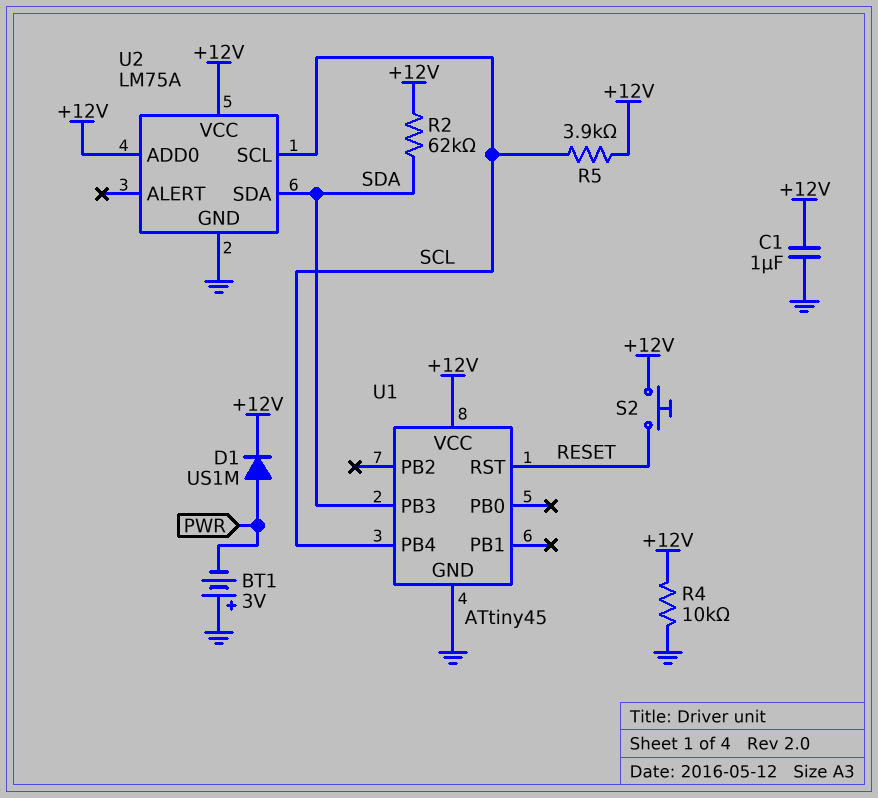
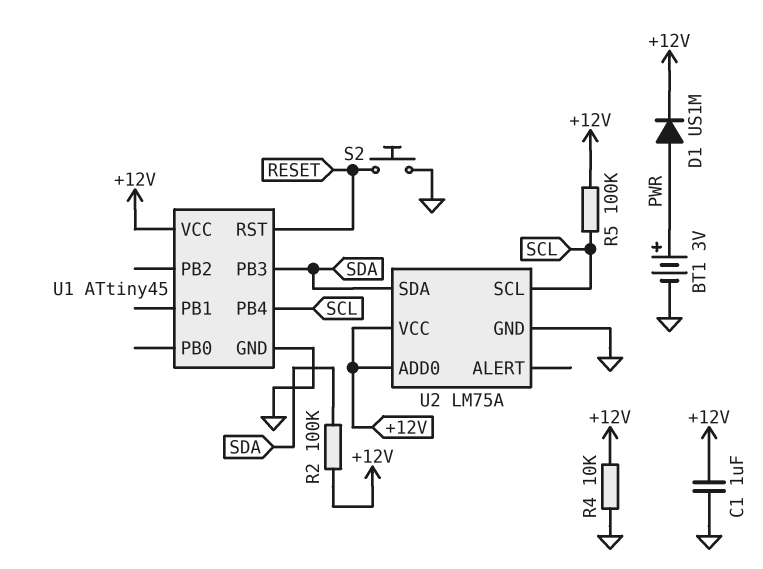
BT1: 3V (plus GND, minus PWR) -> 3V (plus PWR, minus GND)
R2: 62k (+12V, SDA) -> 100k (+12V, SDA)
R5: 3.9k (+12V, SCL) -> 100k (+12V, SCL)
S2: button (+12V, RESET) -> button (GND, RESET)

